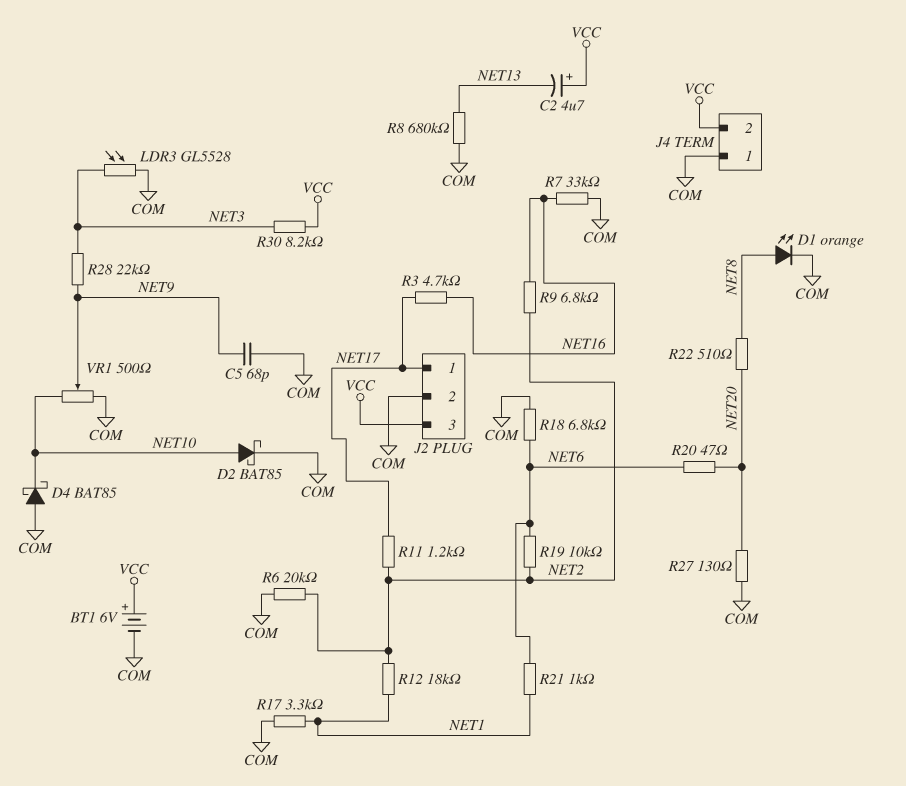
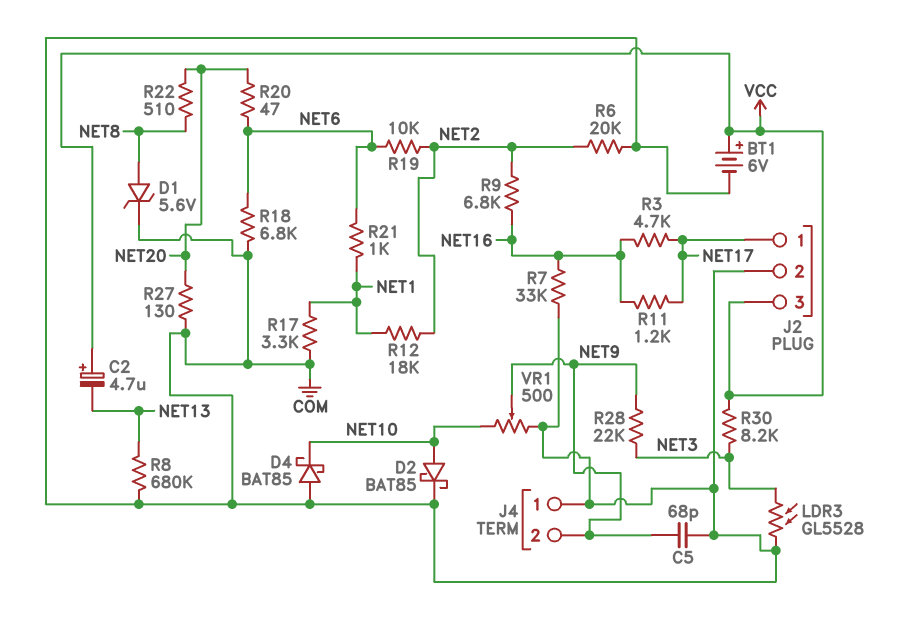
D1: LED orange (A NET8, K COM) -> zener 5.6V (A NET8, K COM)
J4 pin 2: VCC -> NET9
R11: 1.2k (NET2, NET17) -> 1.2k (NET16, NET17)

